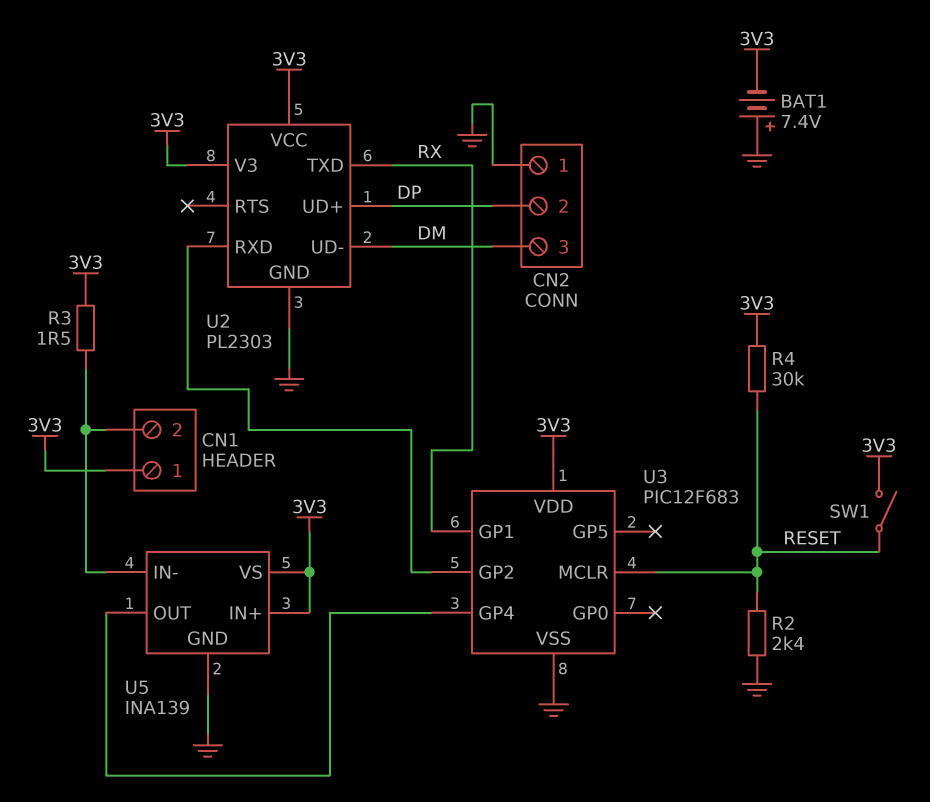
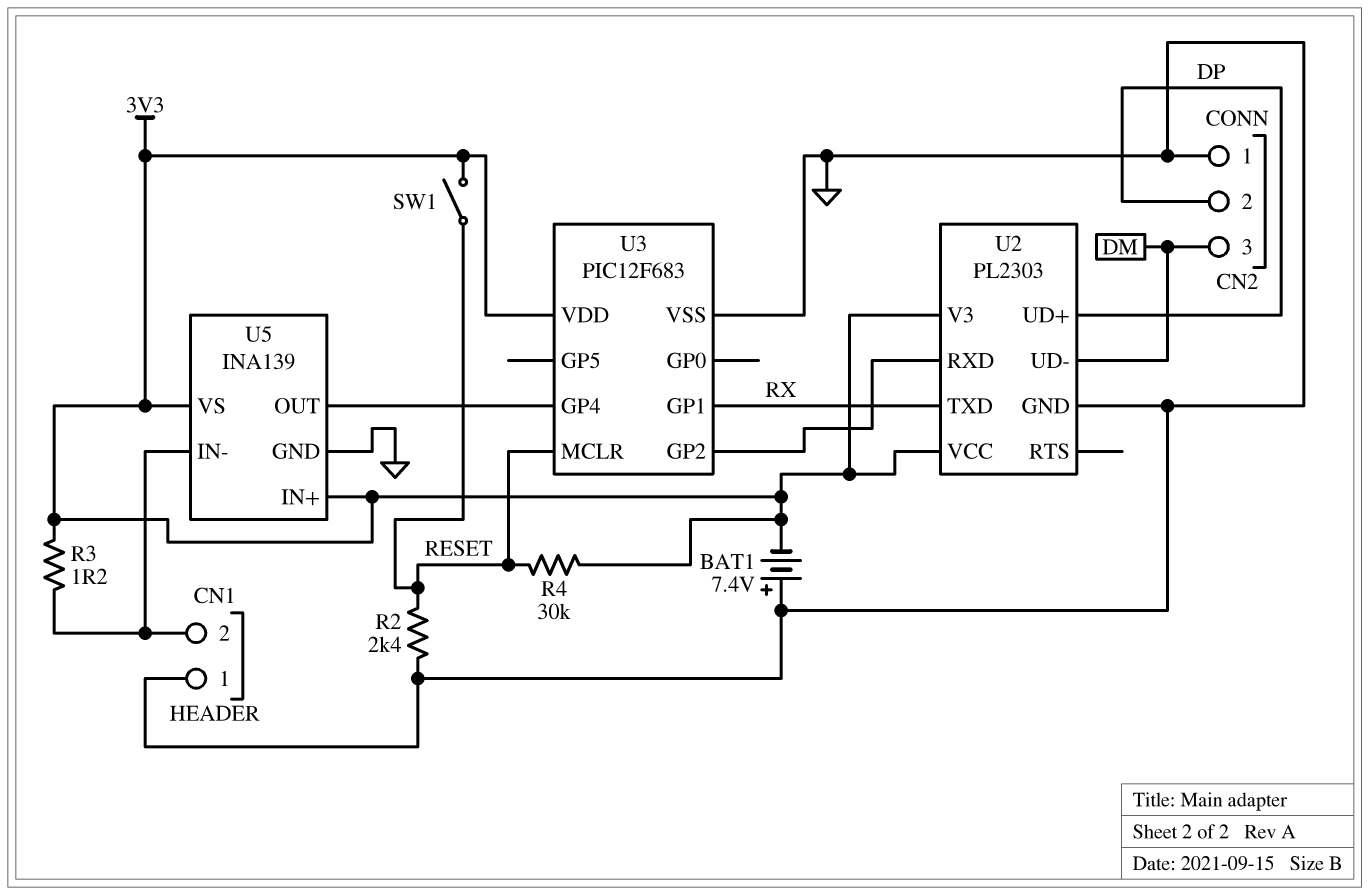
CN1 pin 1: 3V3 -> GND
R3: 1.5 (3V3, CN1/2) -> 1.2 (3V3, CN1/2)

